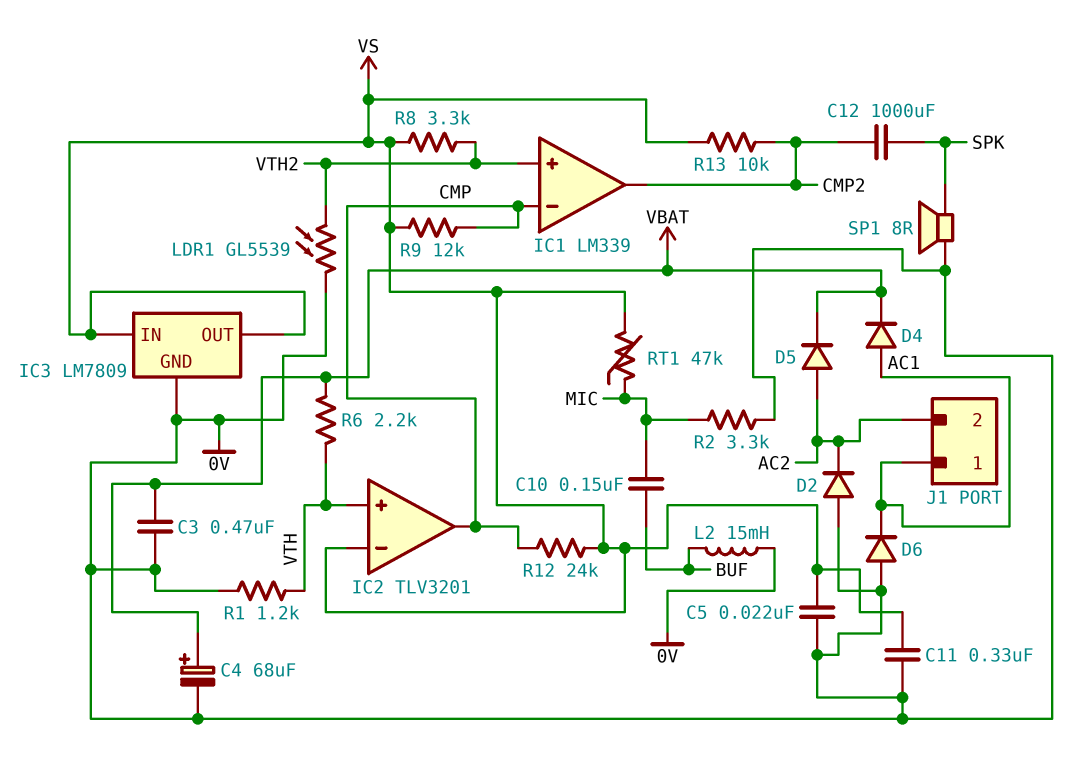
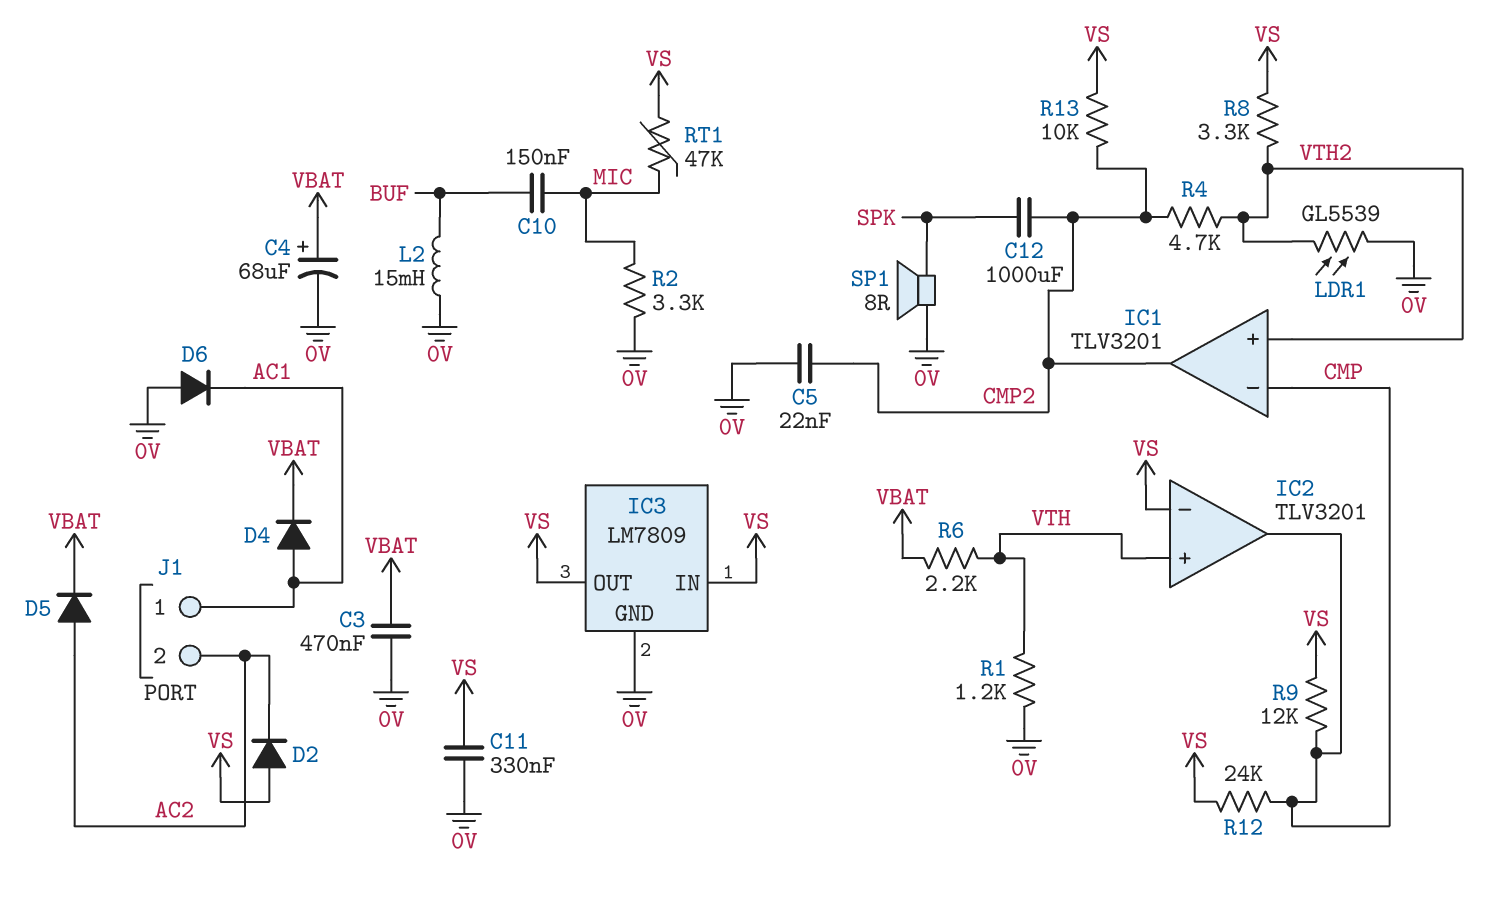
C5: 22nF (0V, VS) -> 22nF (0V, CMP2)
D2: diode (A 0V, K AC2) -> diode (A VS, K AC2)
IC1: LM339 -> TLV3201
R4: none -> 4.7k (CMP2, VTH2)

